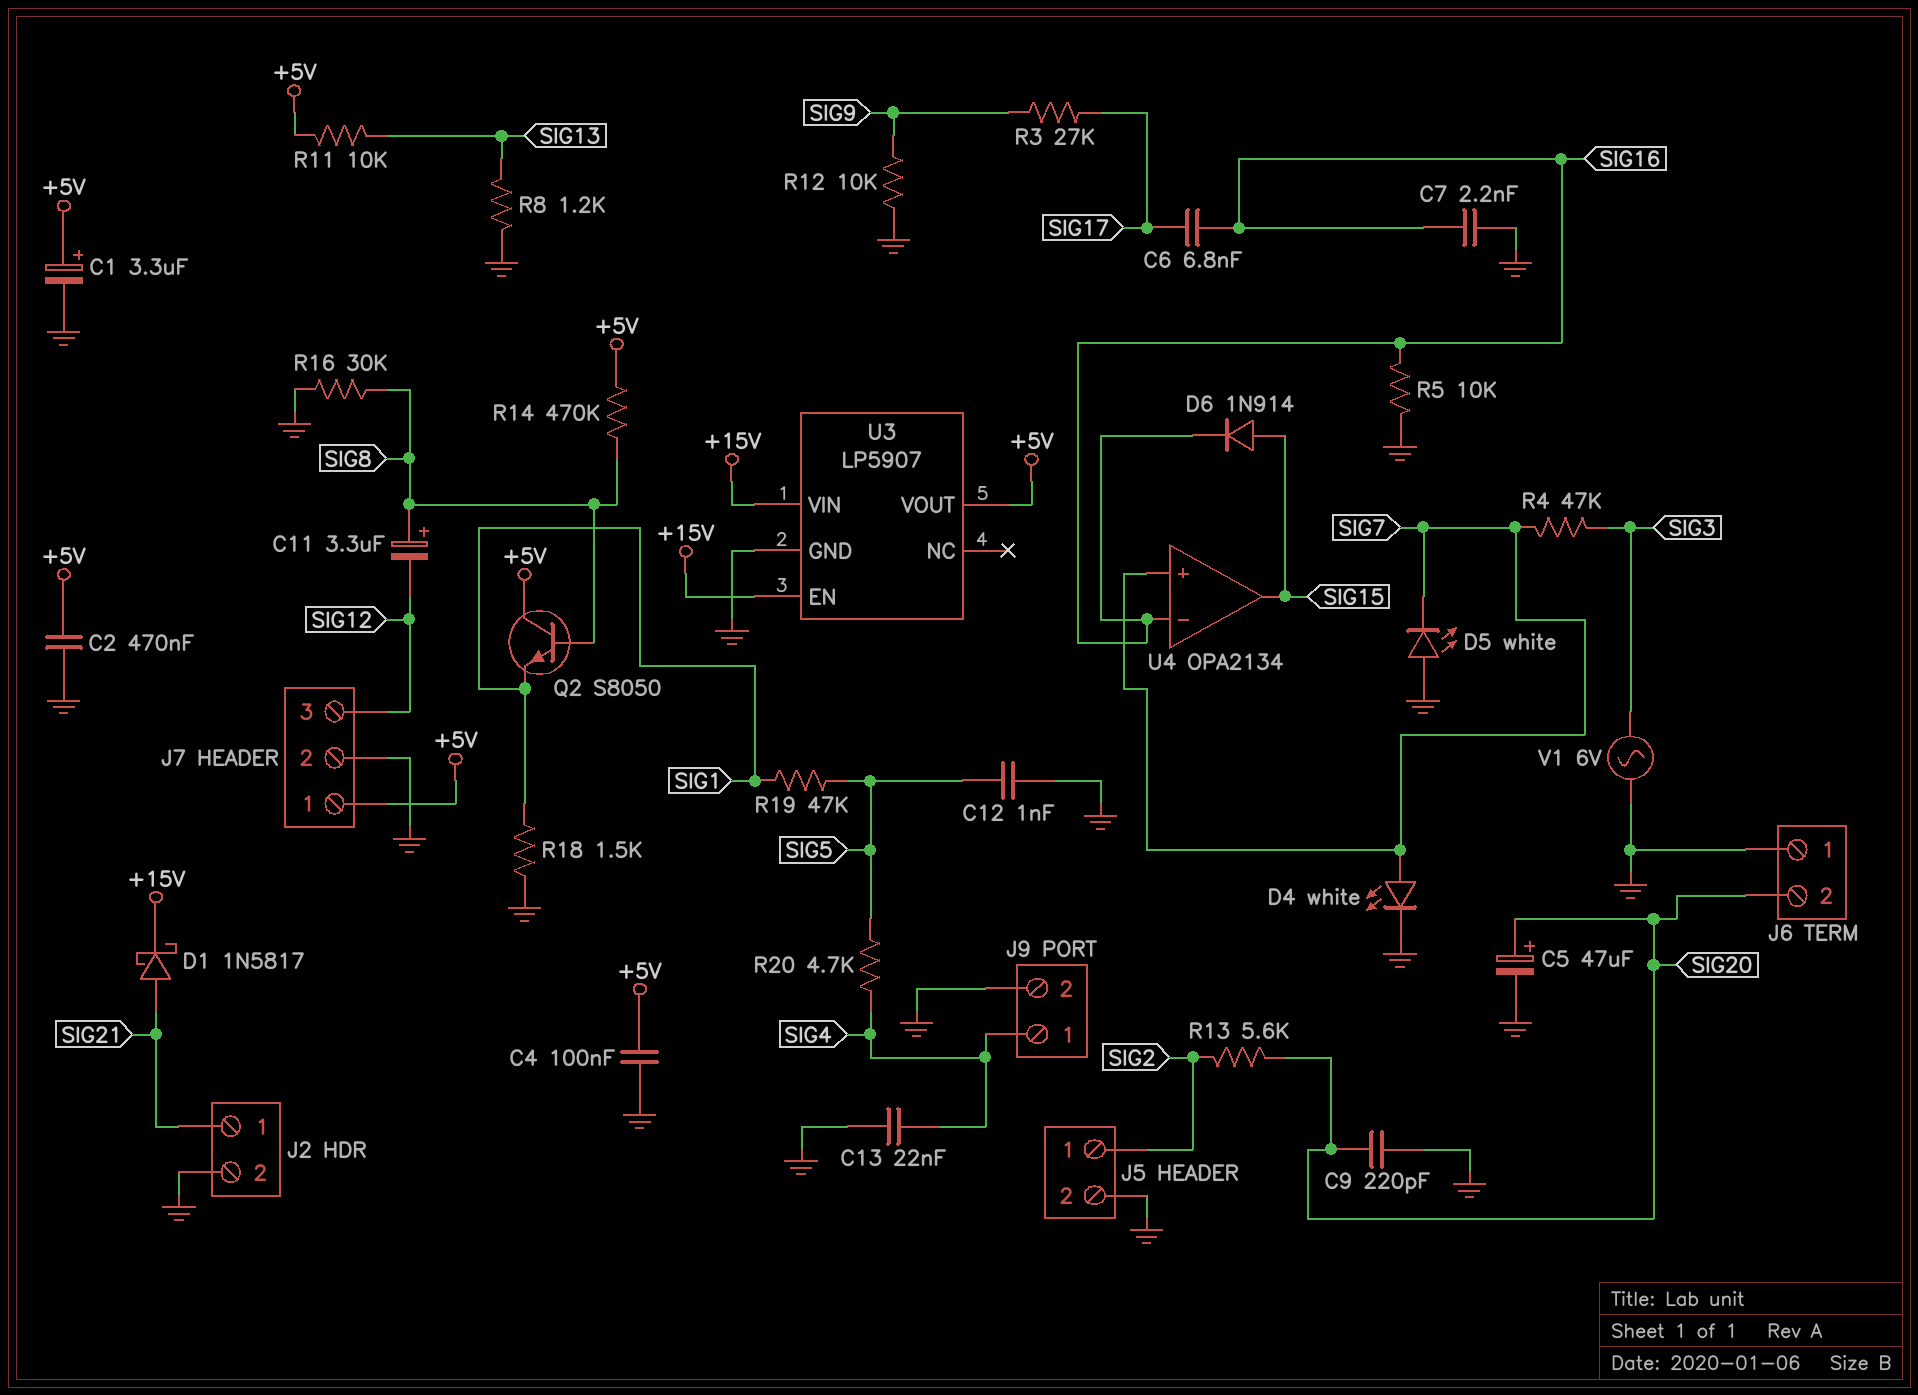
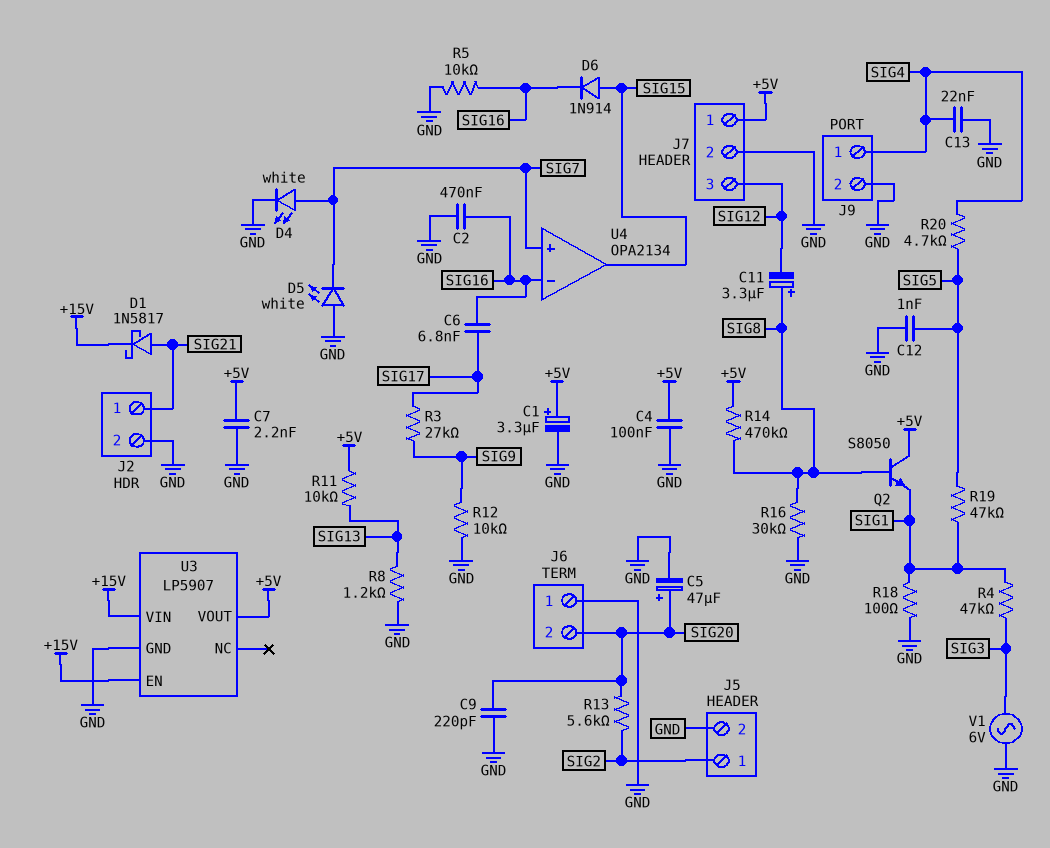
C2: 470nF (+5V, GND) -> 470nF (GND, SIG16)
C7: 2.2nF (GND, SIG16) -> 2.2nF (+5V, GND)
R4: 47k (SIG3, SIG7) -> 47k (SIG1, SIG3)
R18: 1.5k (GND, SIG1) -> 100 (GND, SIG1)

